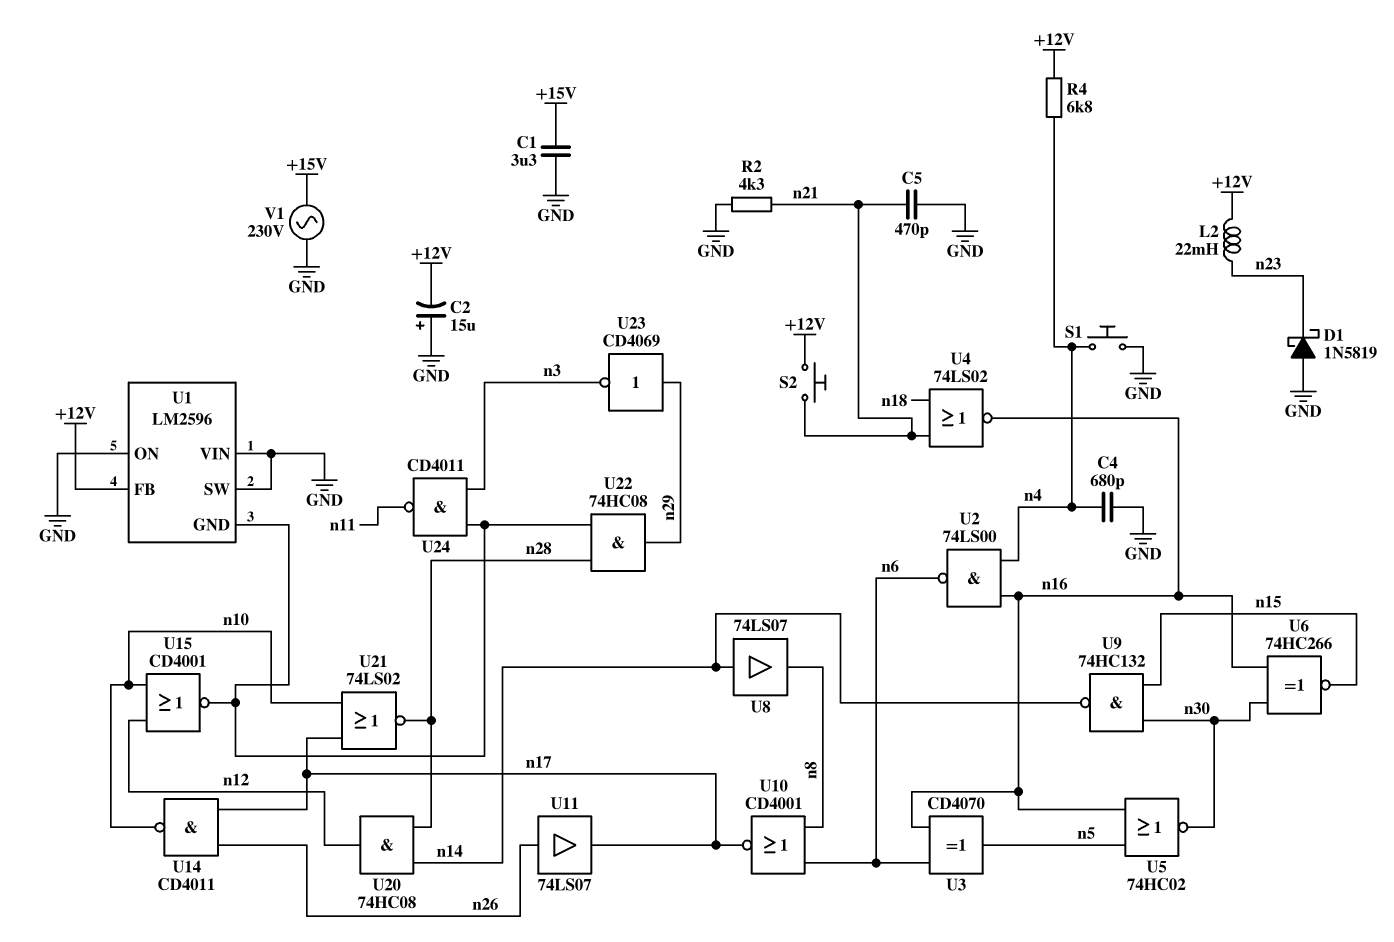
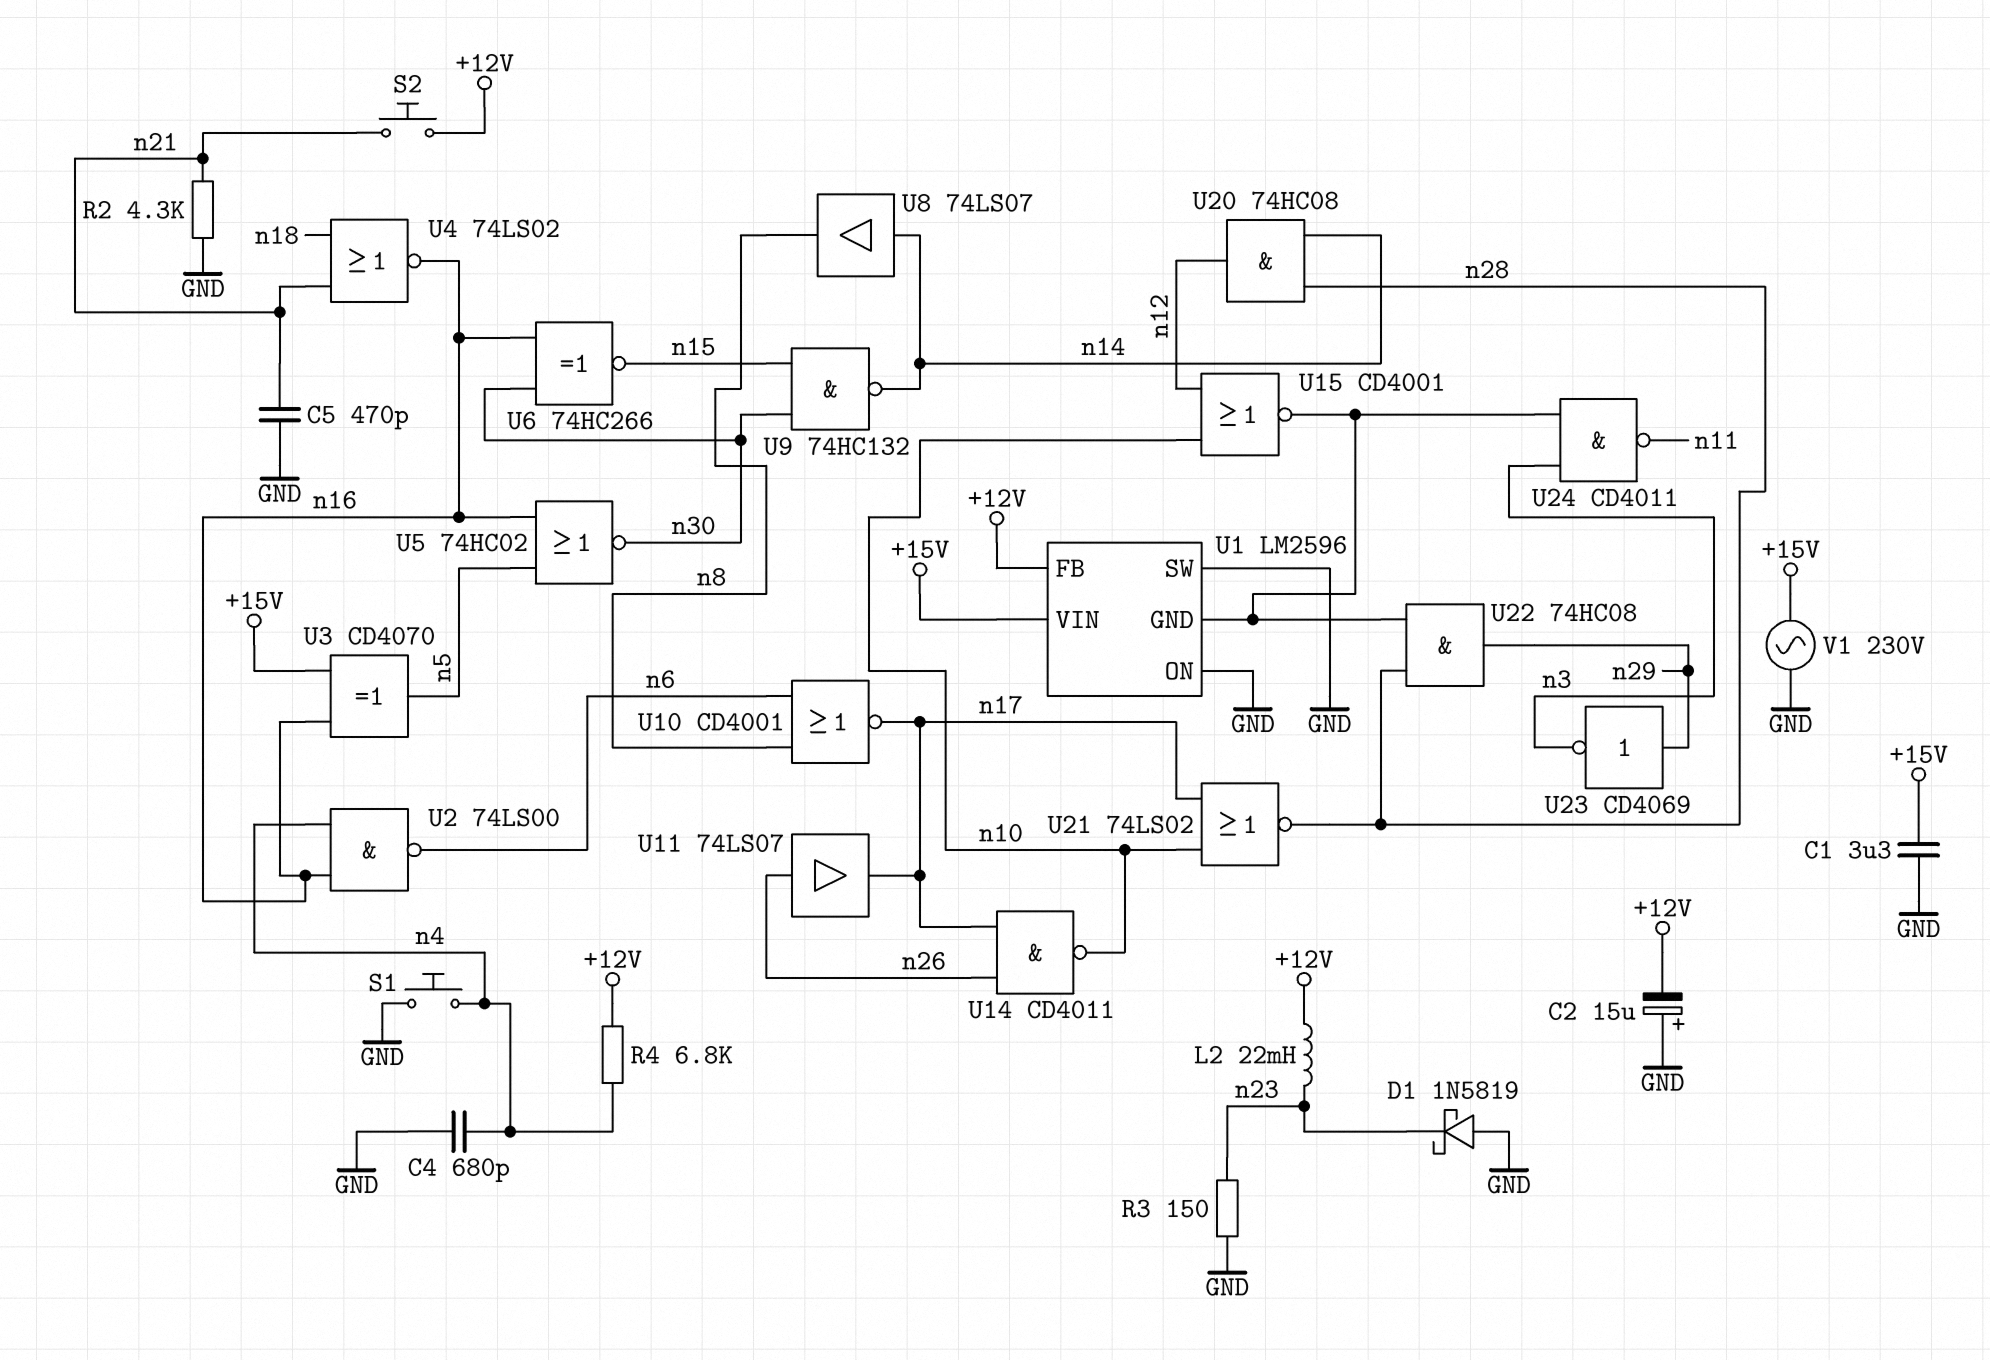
R3: none -> 150 (GND, n23)
U1 pin VIN: GND -> +15V
U3: XOR CD4070 (in n6, in n16, out n5) -> XOR CD4070 (in +15V, in n16, out n5)

